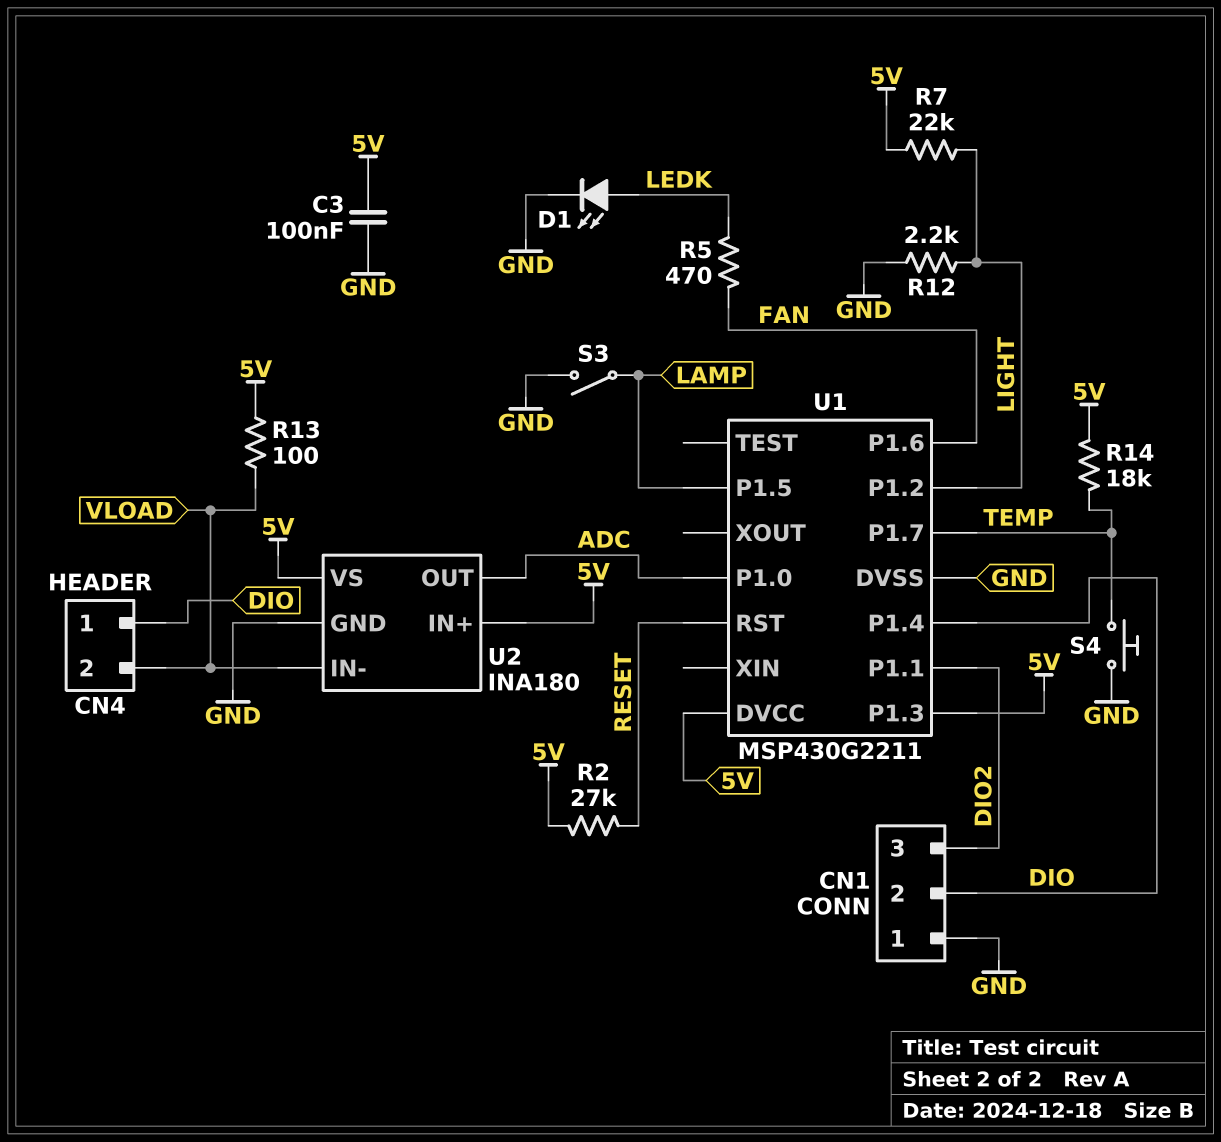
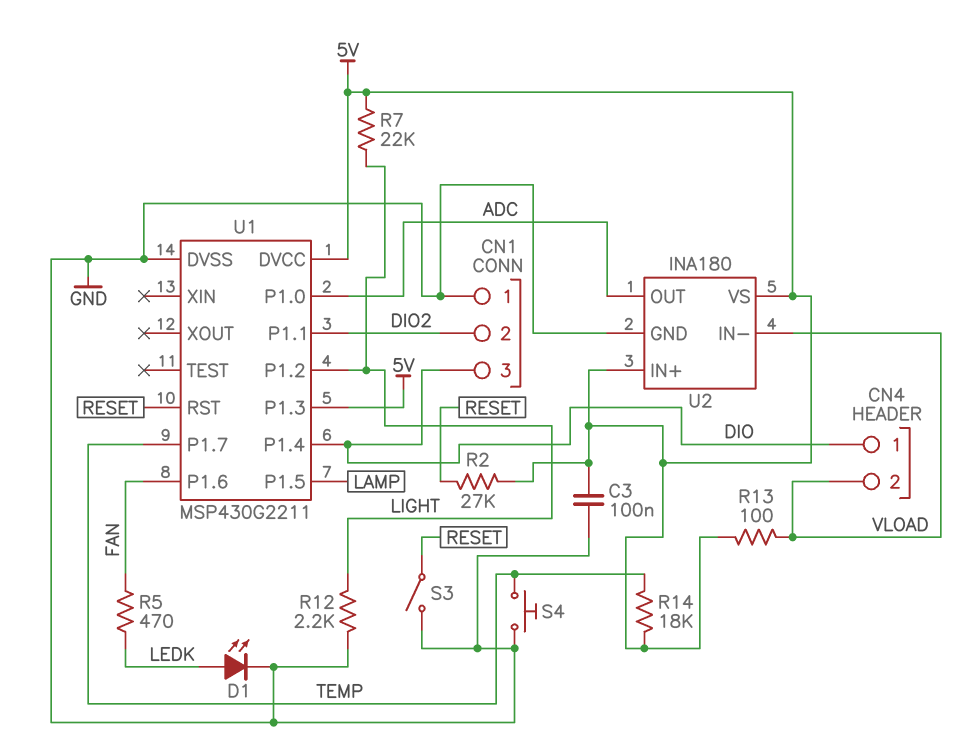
CN1 pin 2: DIO -> DIO2
CN1 pin 3: DIO2 -> DIO
S3: switch (GND, LAMP) -> switch (GND, RESET)

